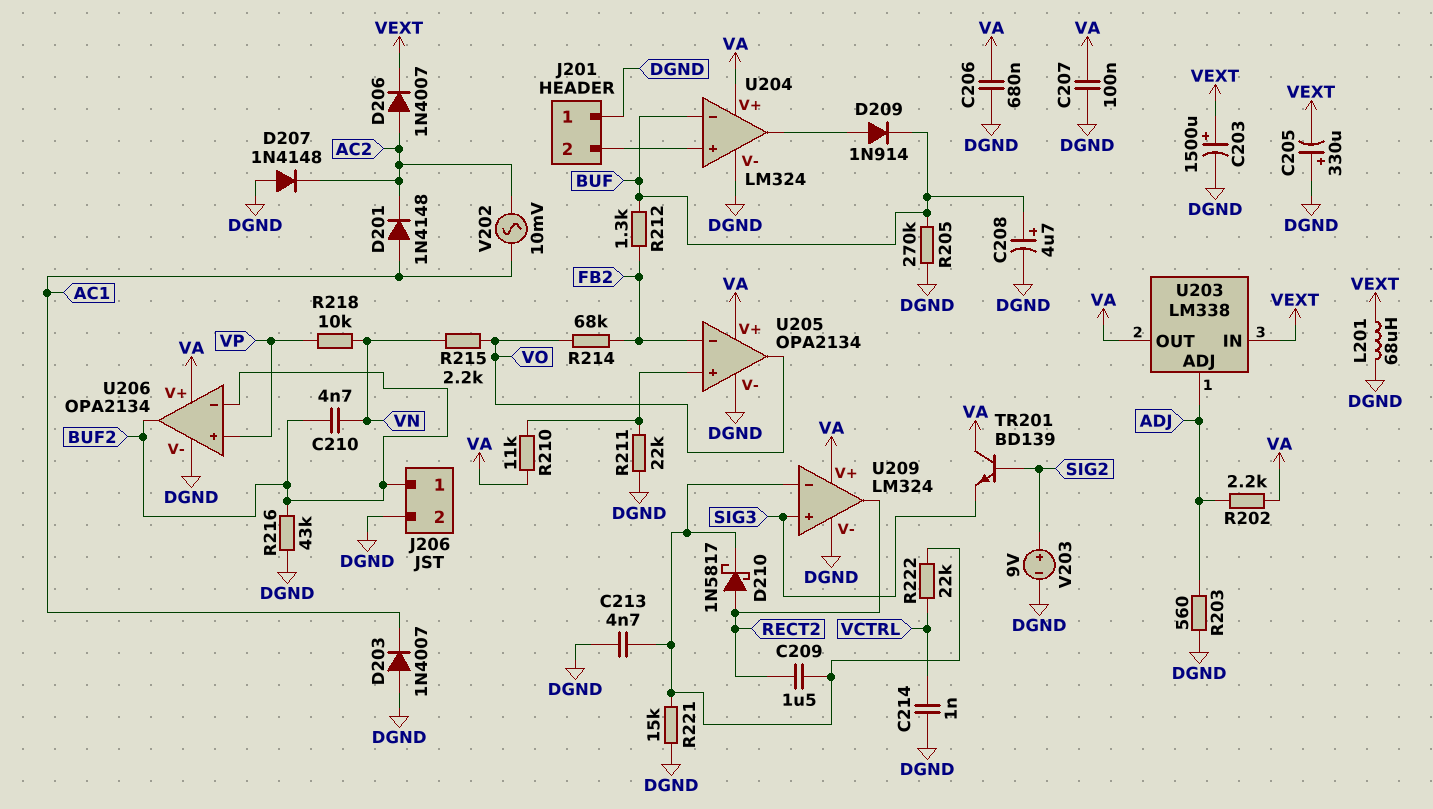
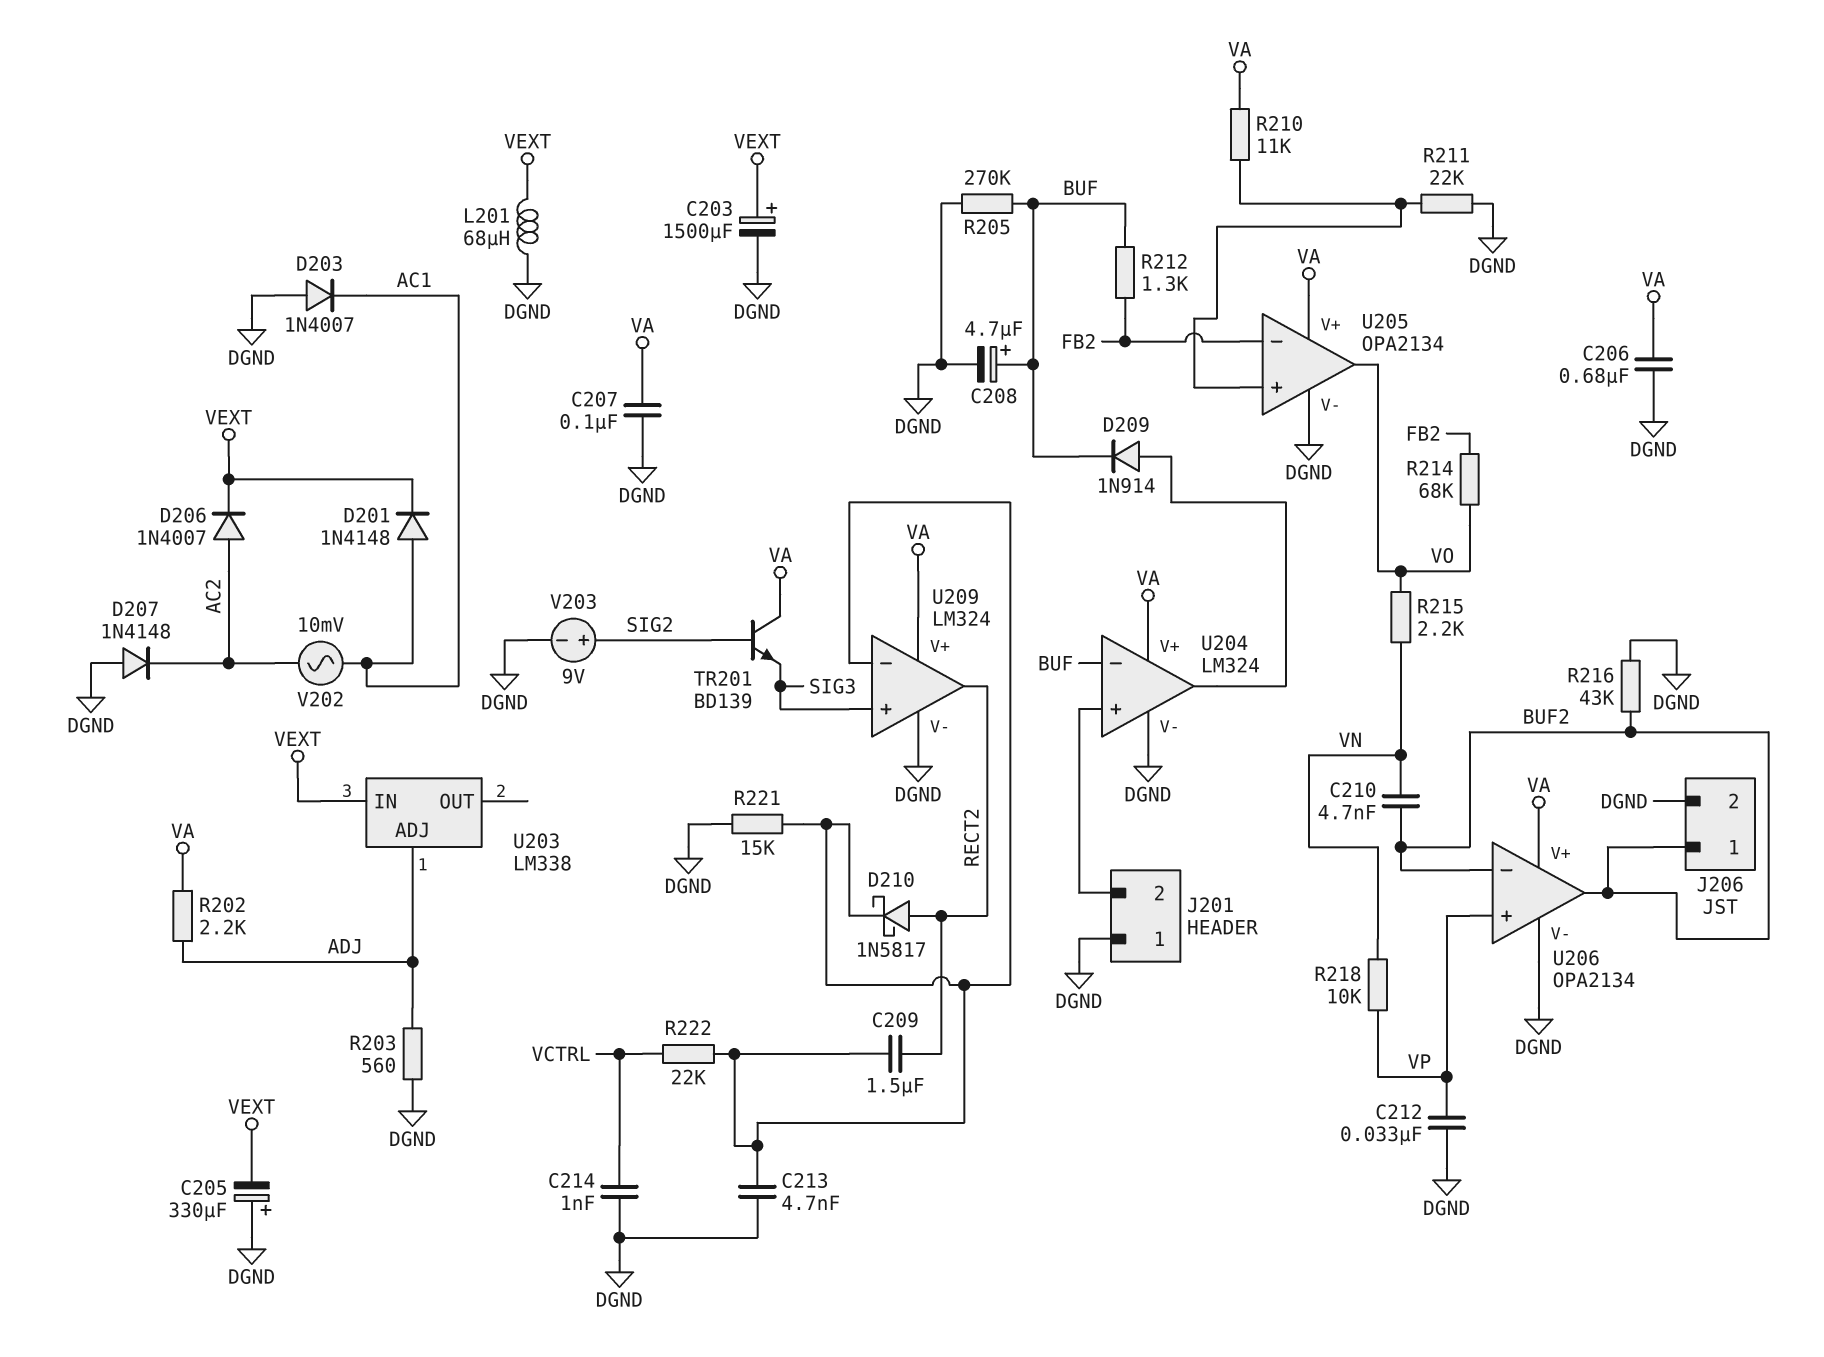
C212: none -> 33nF (DGND, VP)
D201: diode 1N4148 (A AC1, K AC2) -> diode 1N4148 (A AC1, K VEXT)
U203 pin OUT: VA -> none

